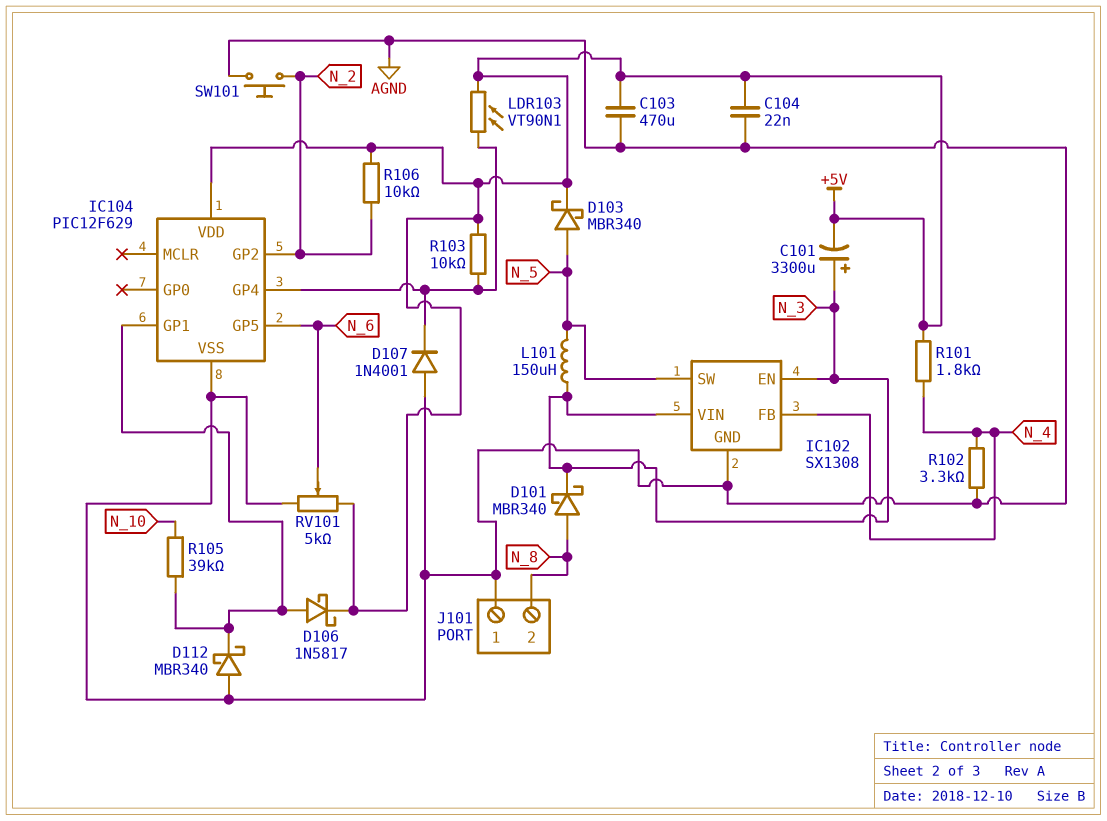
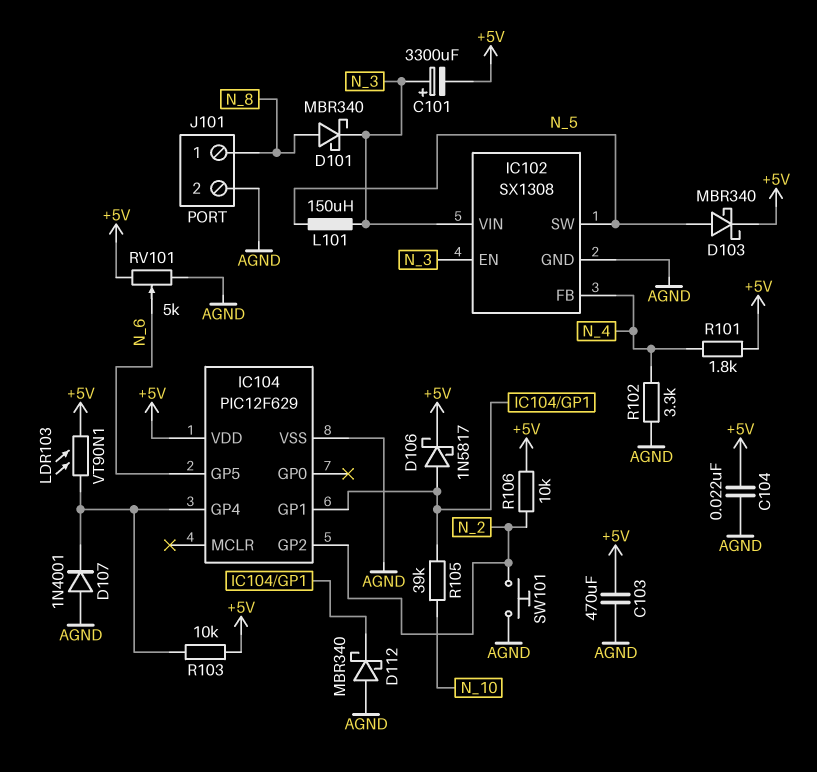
J101 pin 1: AGND -> N_8
J101 pin 2: N_8 -> AGND

